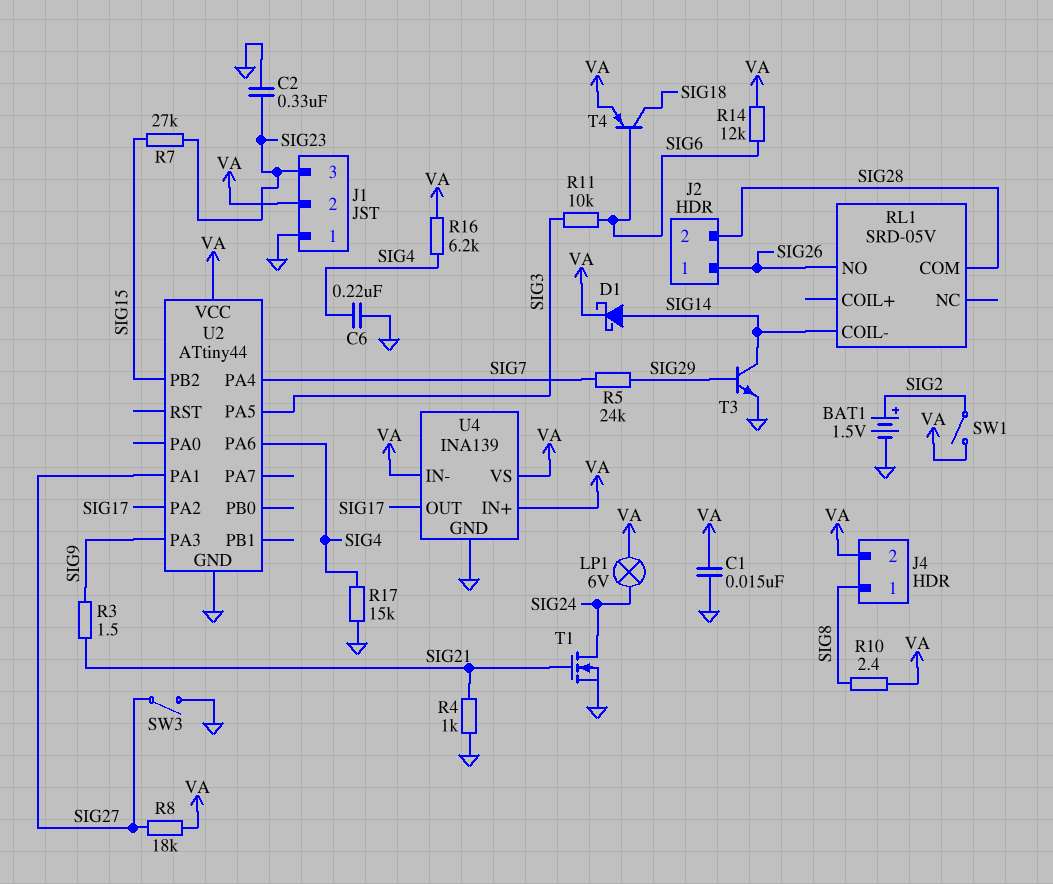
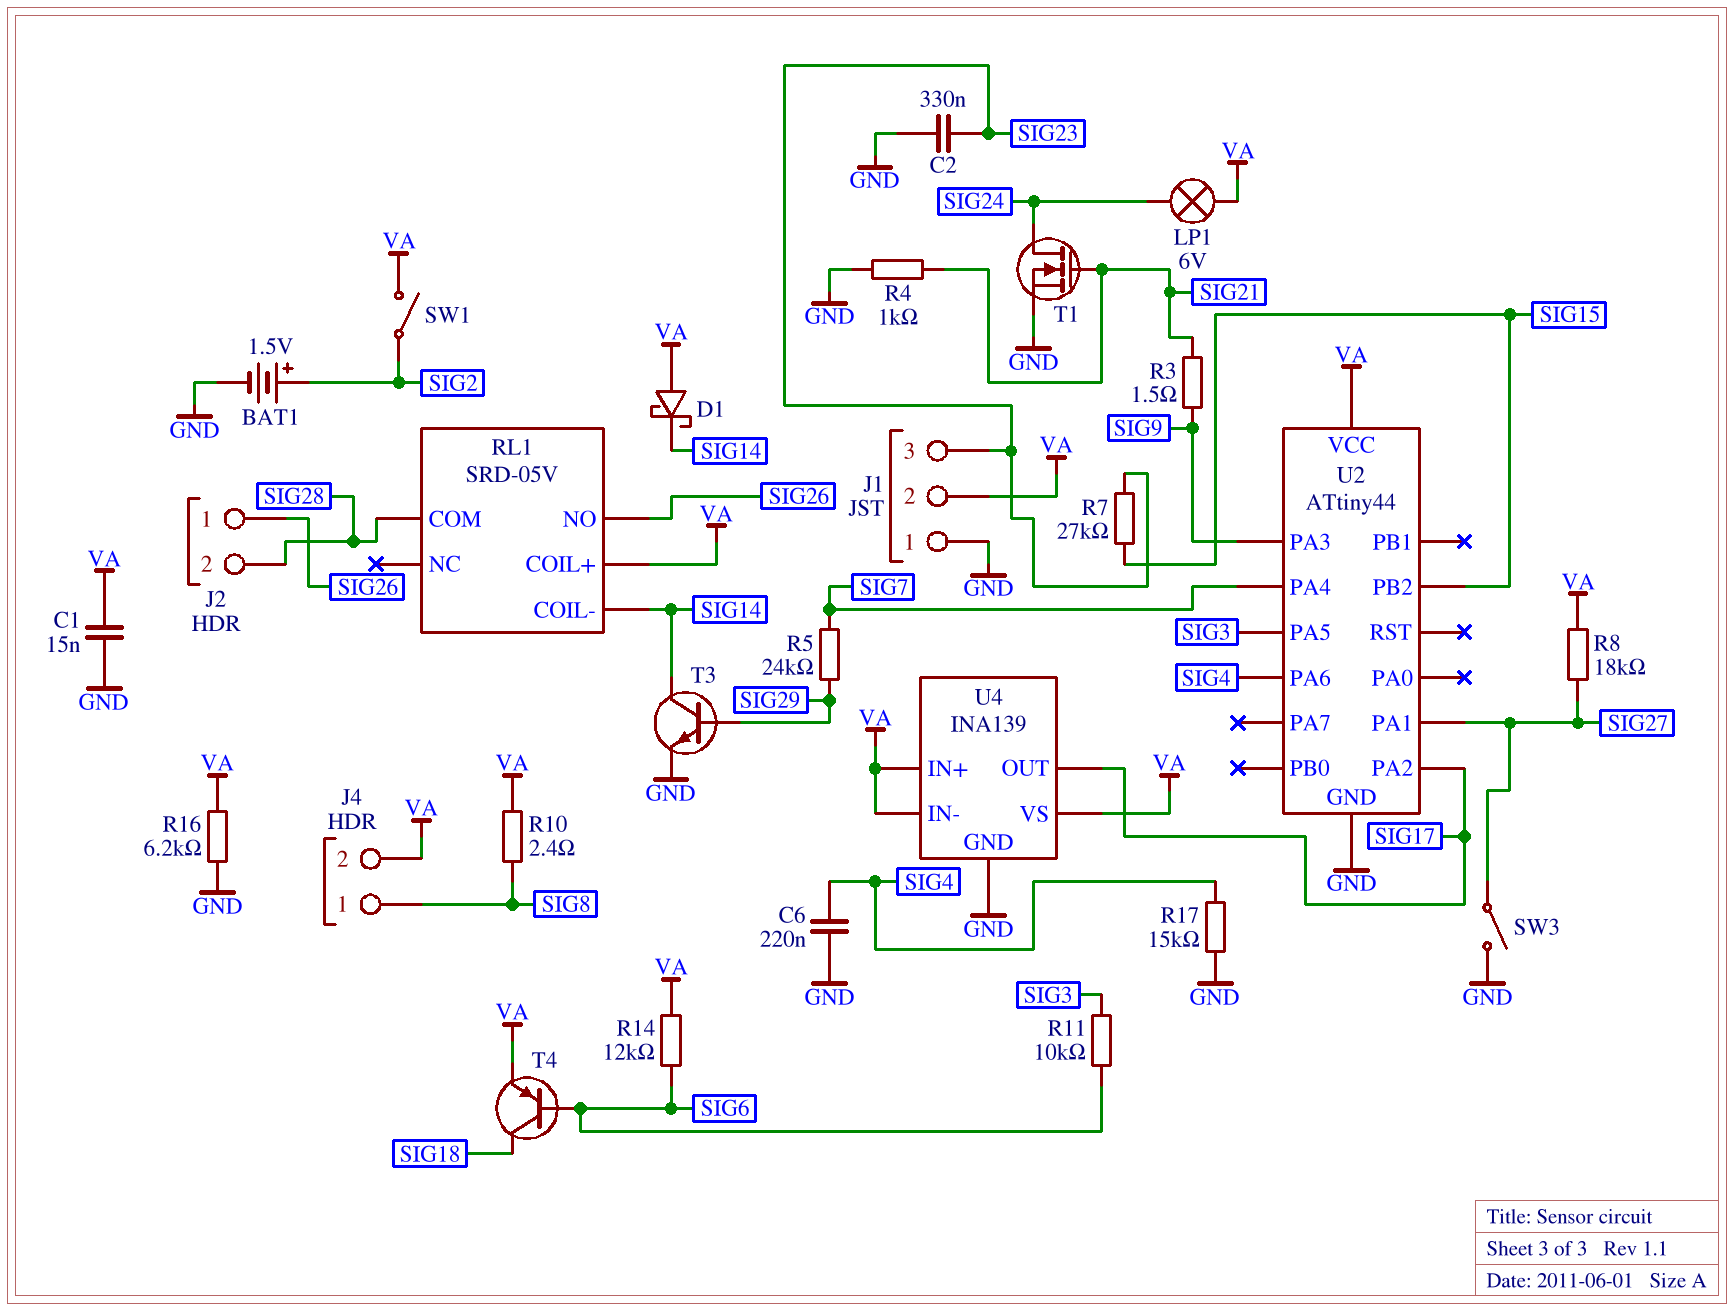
D1: schottky (A SIG14, K VA) -> schottky (A VA, K SIG14)
R16: 6.2k (SIG4, VA) -> 6.2k (GND, VA)
RL1 pin COIL+: none -> VA

